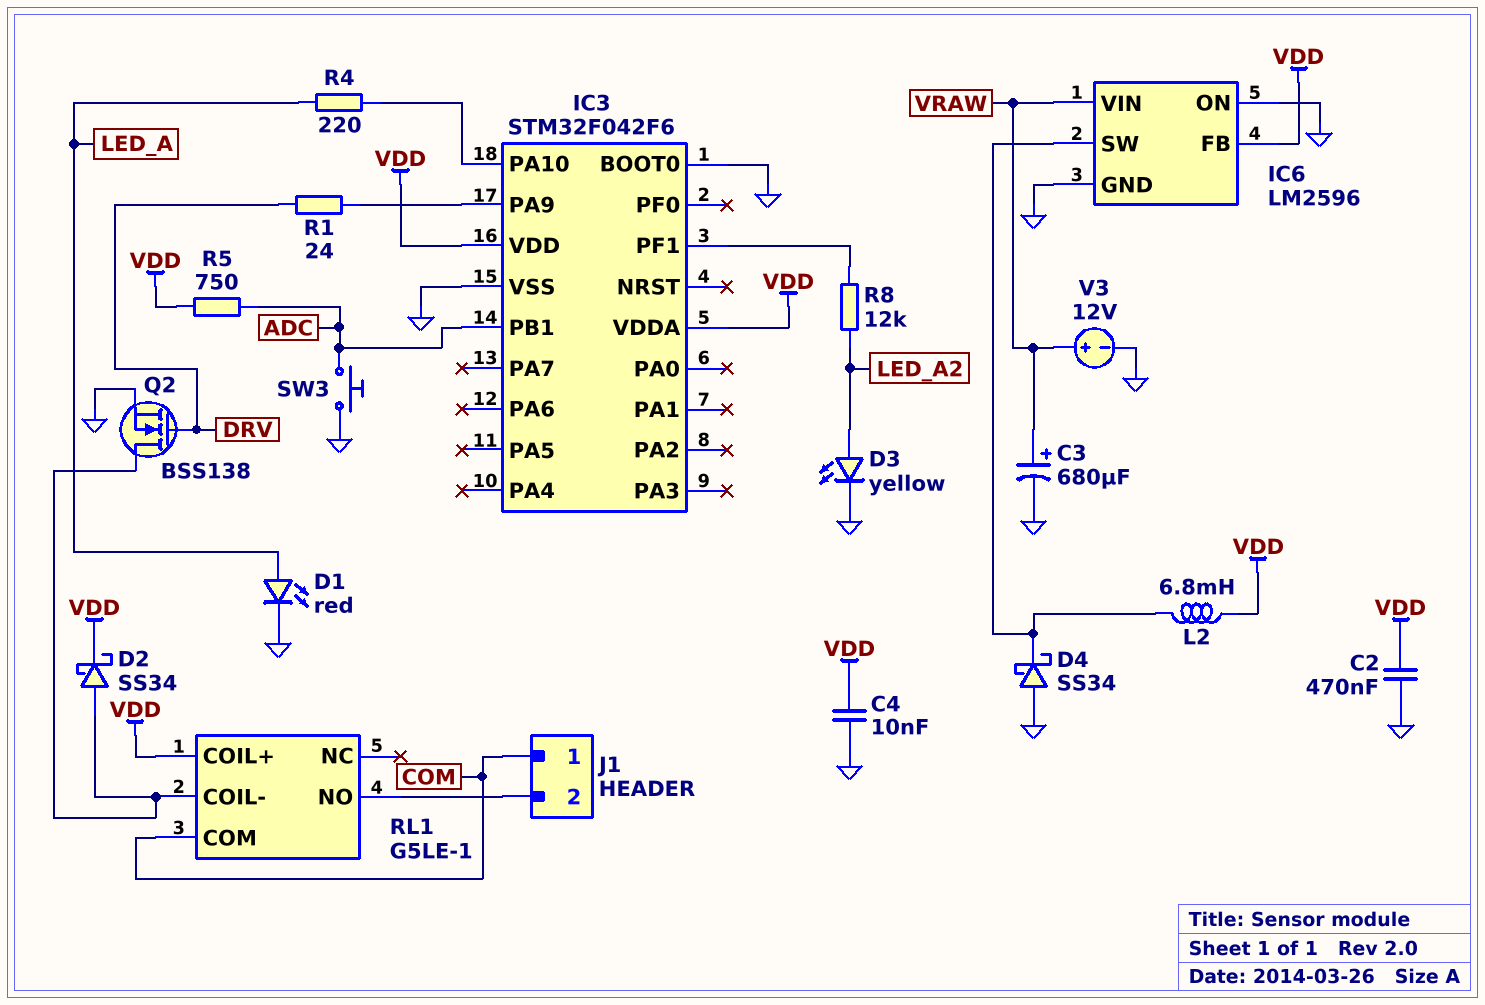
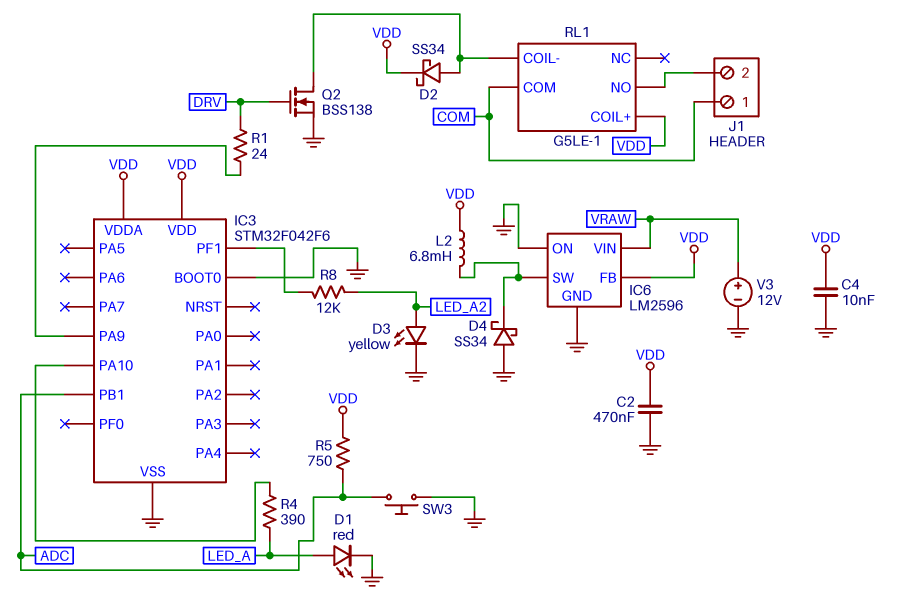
C3: 680uF (plus VRAW, minus GND) -> none
R4: 220 (IC3/PA10, LED_A) -> 390 (IC3/PA10, LED_A)

